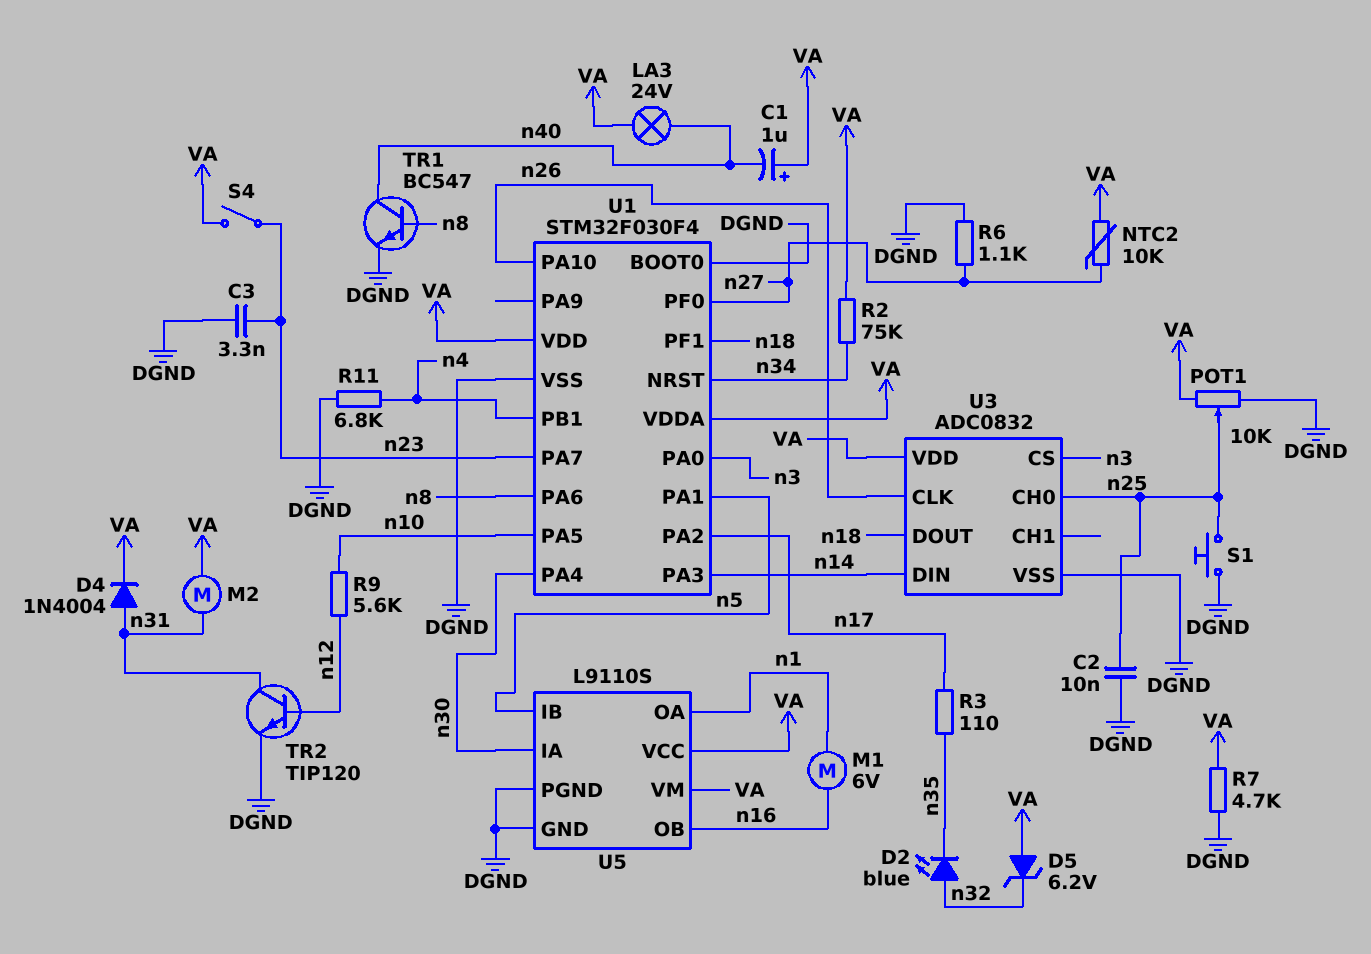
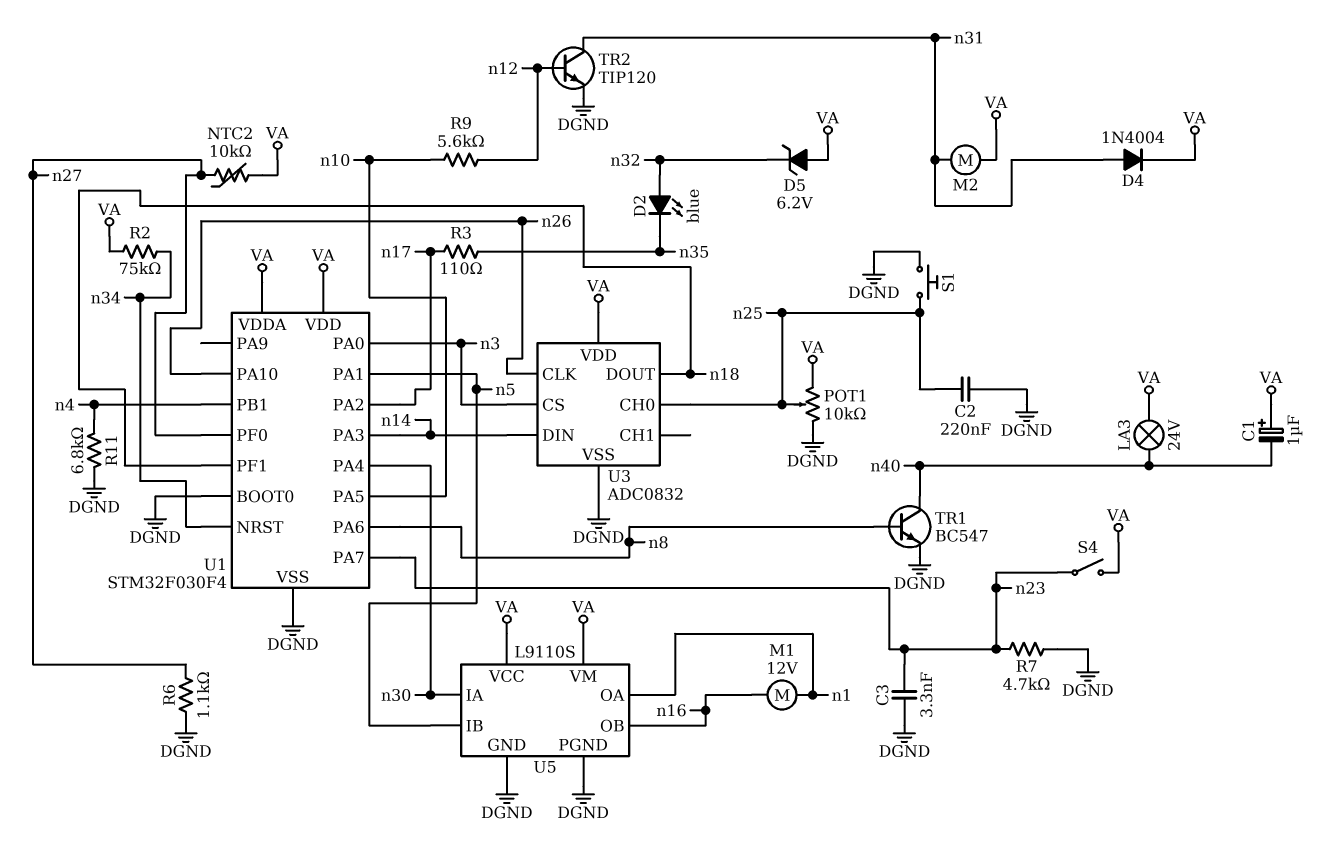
C2: 10nF (DGND, n25) -> 220nF (DGND, n25)
M1: motor 6V (n1, n16) -> motor 12V (n1, n16)
R7: 4.7k (DGND, VA) -> 4.7k (DGND, n23)

